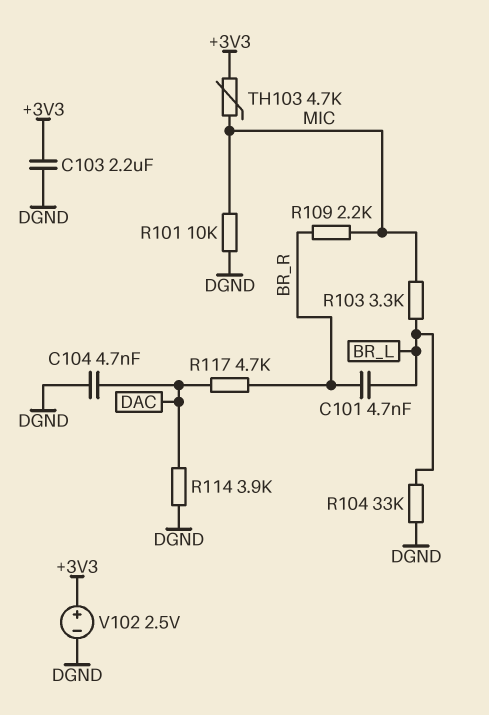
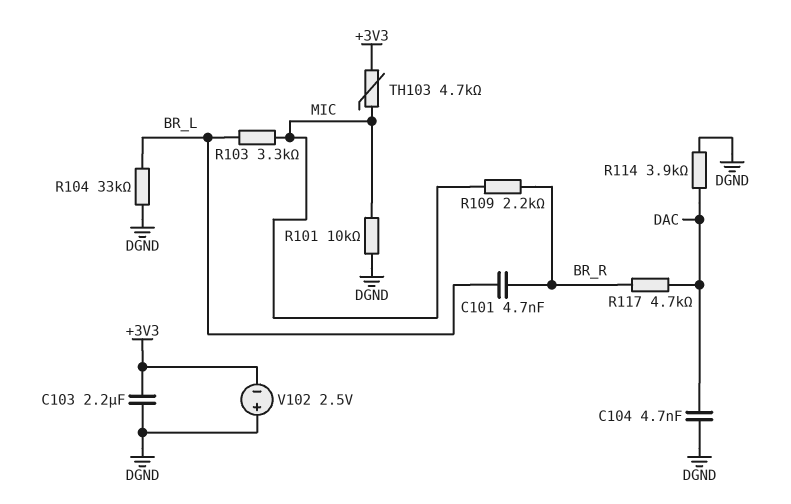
V102: 2.5V (plus +3V3, minus DGND) -> 2.5V (plus DGND, minus +3V3)

